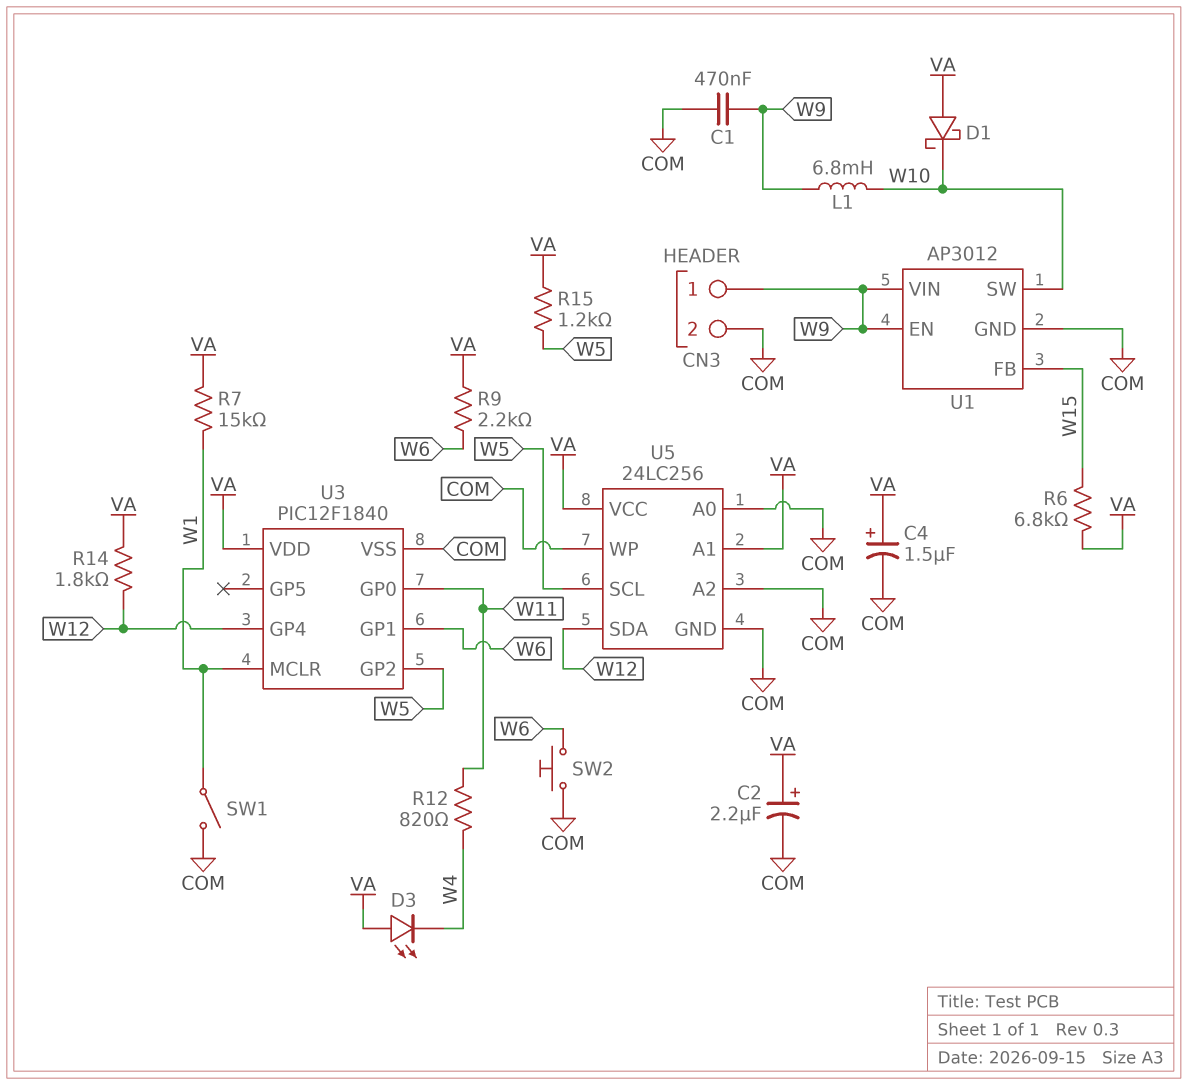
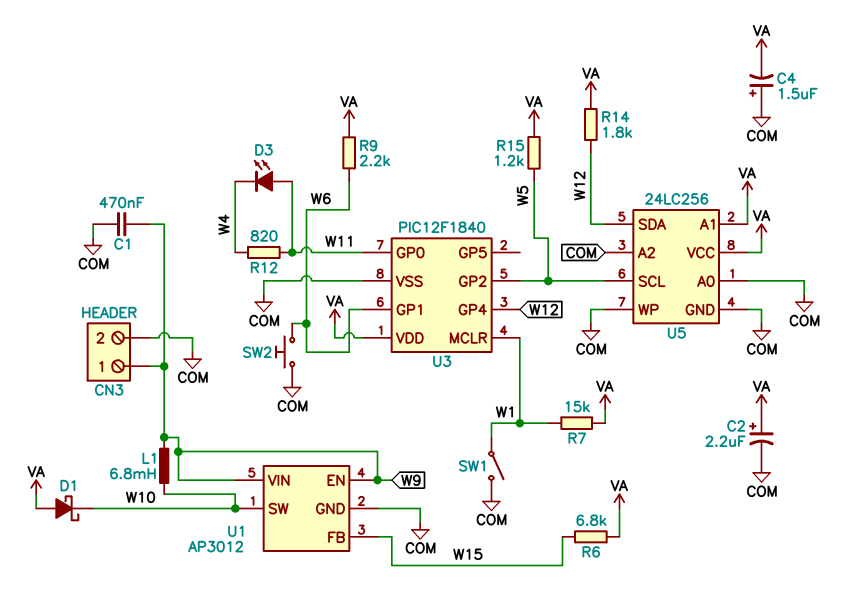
C4: 1.5uF (plus VA, minus COM) -> 1.5uF (plus COM, minus VA)
D3: LED (A VA, K W4) -> LED (A W11, K W4)

